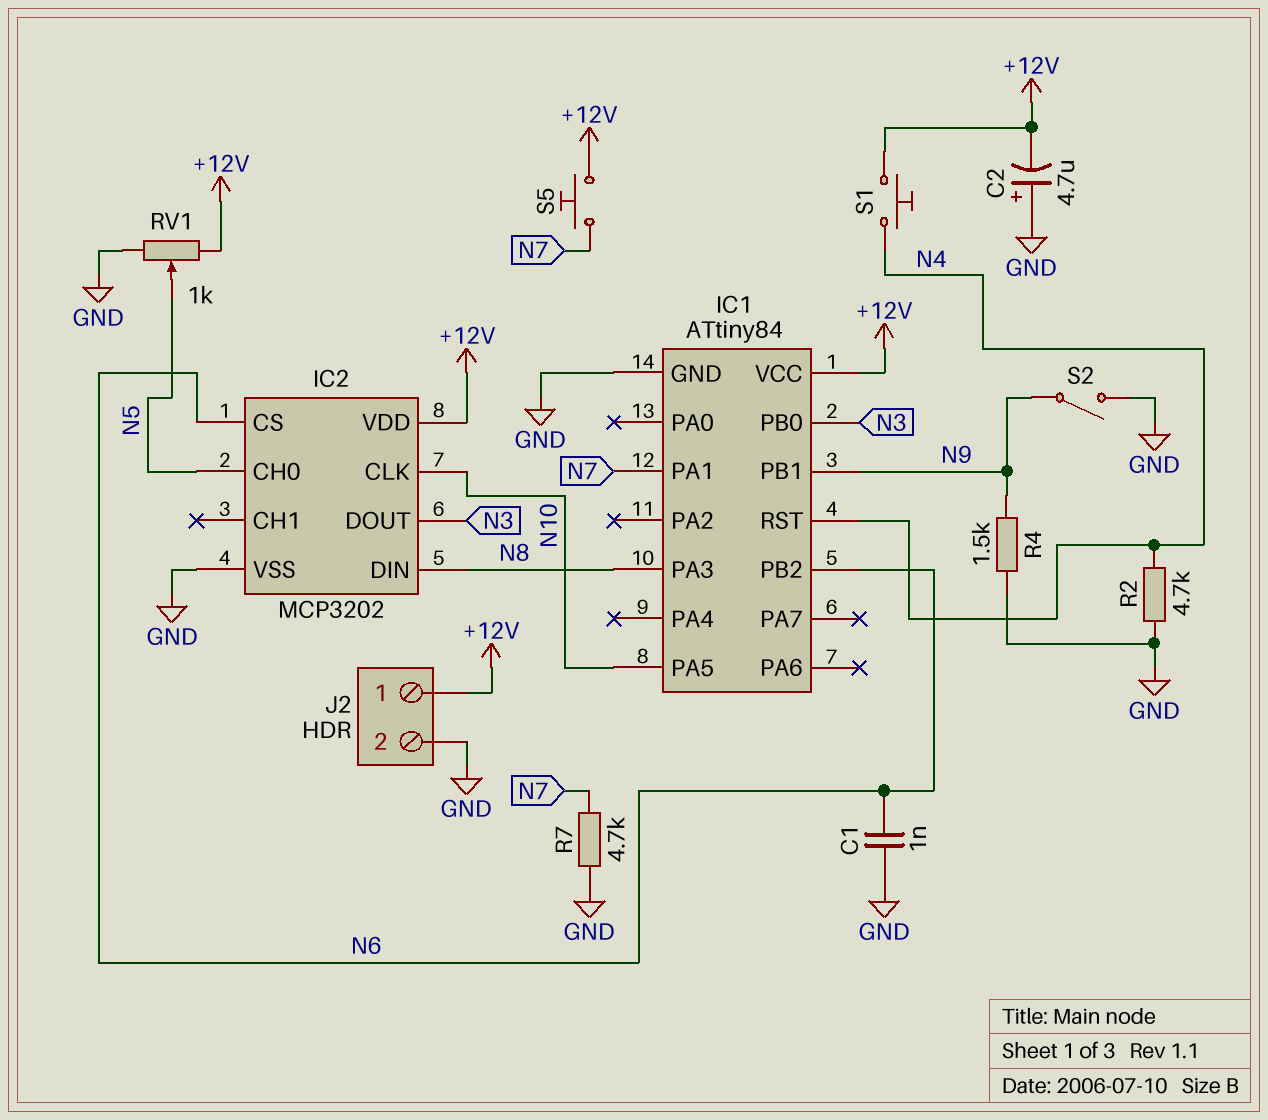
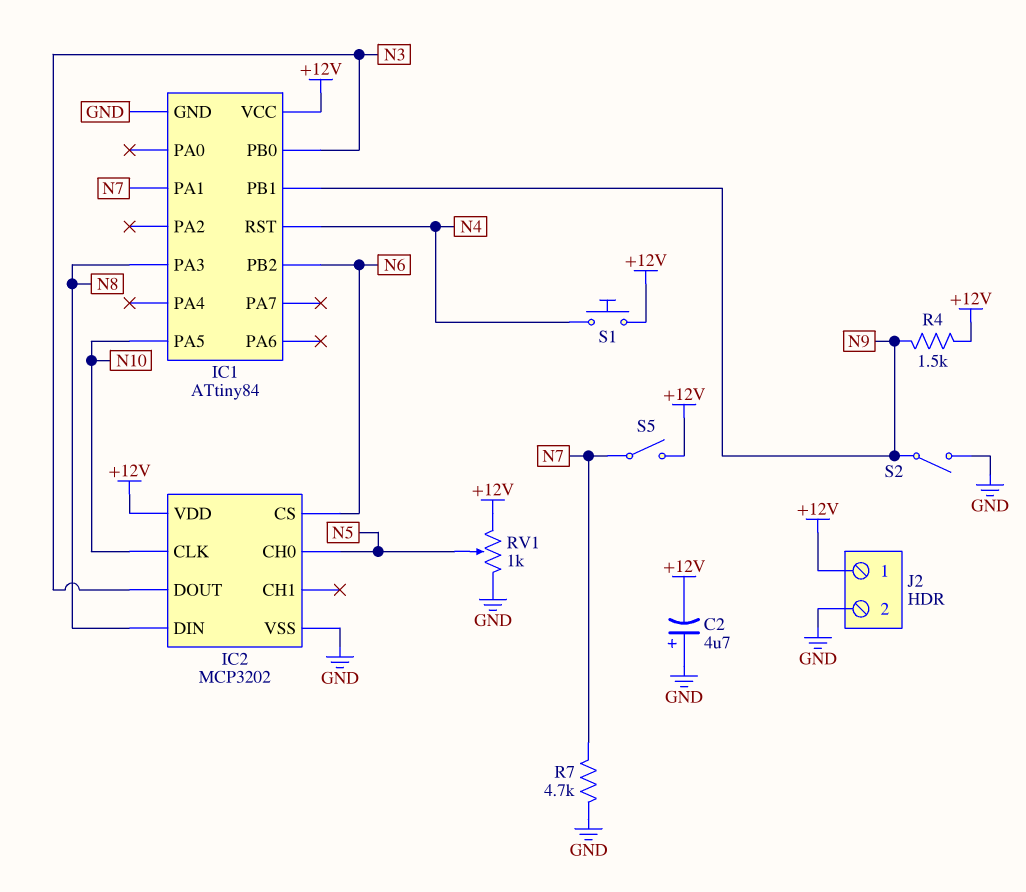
C1: 1nF (GND, N6) -> none
R2: 4.7k (GND, N4) -> none
R4: 1.5k (GND, N9) -> 1.5k (+12V, N9)
S5: button (+12V, N7) -> switch (+12V, N7)

